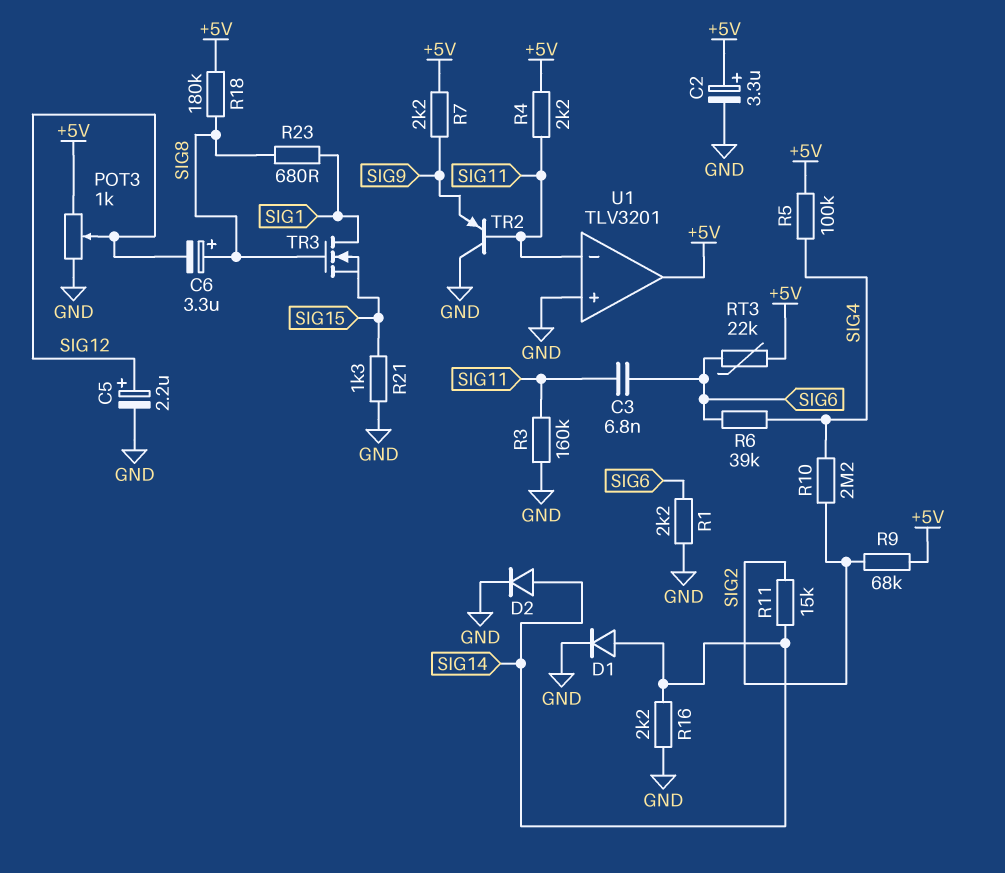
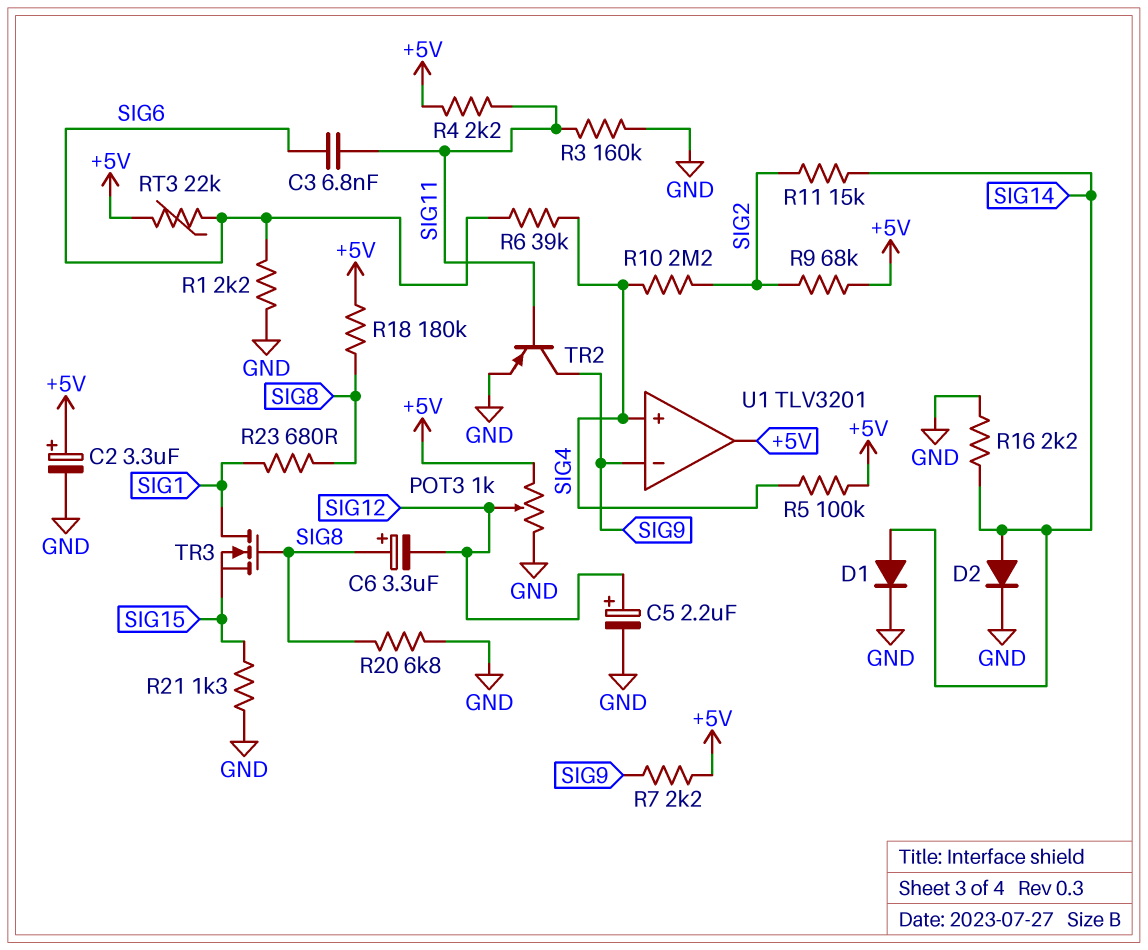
R20: none -> 6.8k (GND, SIG8)
TR2: PNP (B SIG11, C GND, E SIG9) -> PNP (B SIG11, C SIG9, E GND)
U1 pin in+: GND -> SIG4
U1 pin in-: SIG11 -> SIG9

